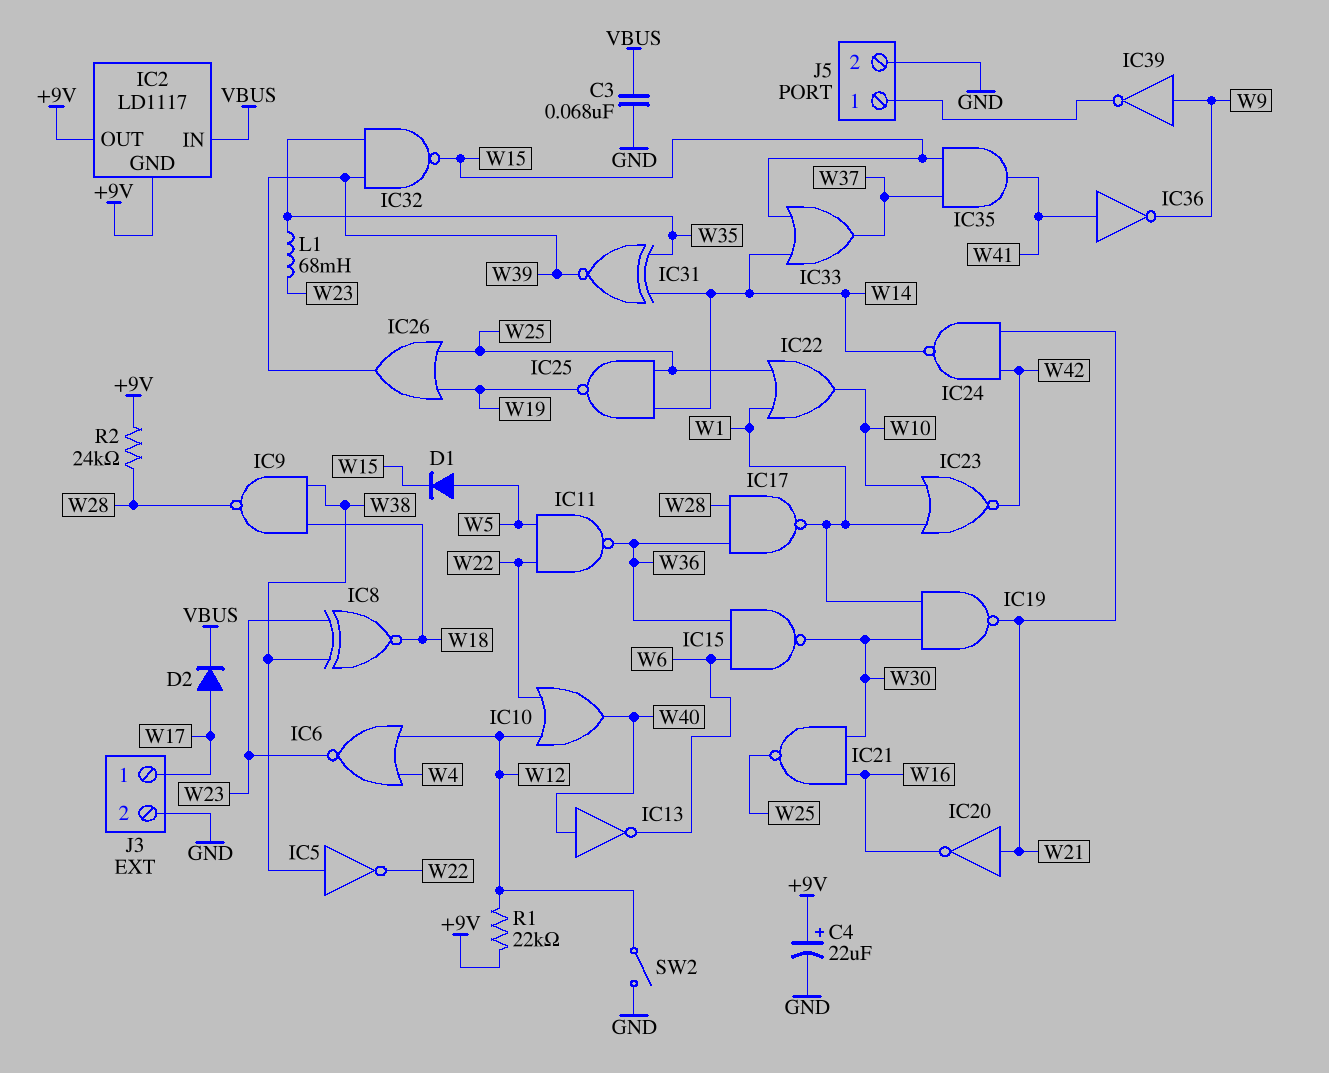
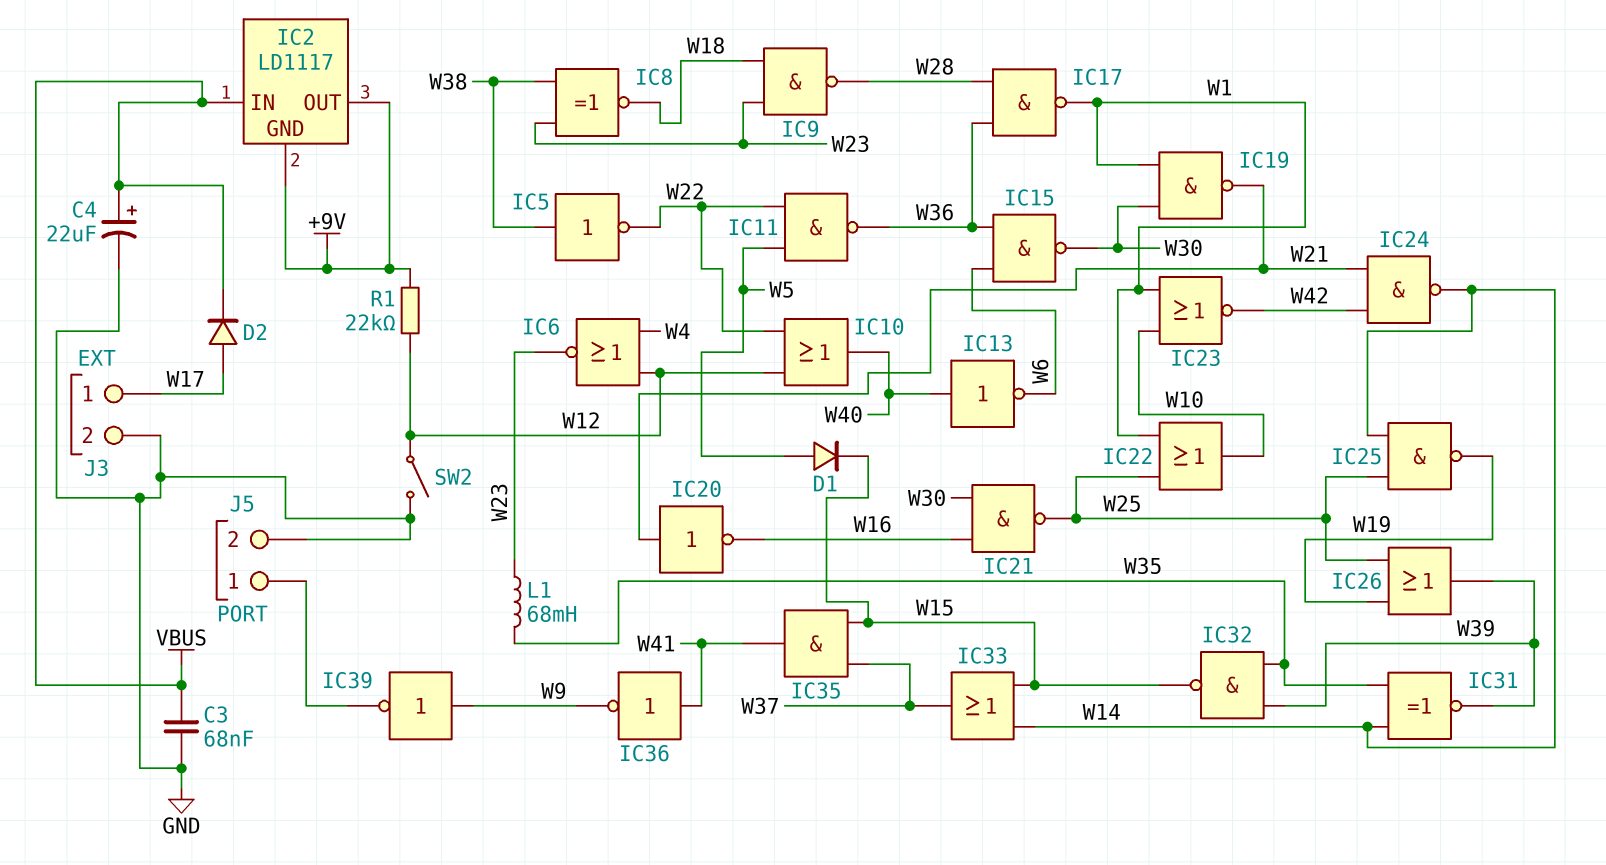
C4: 22uF (plus +9V, minus GND) -> 22uF (plus VBUS, minus GND)
IC9: NAND (in W18, in W38, out W28) -> NAND (in W18, in W23, out W28)
R2: 24k (+9V, W28) -> none

